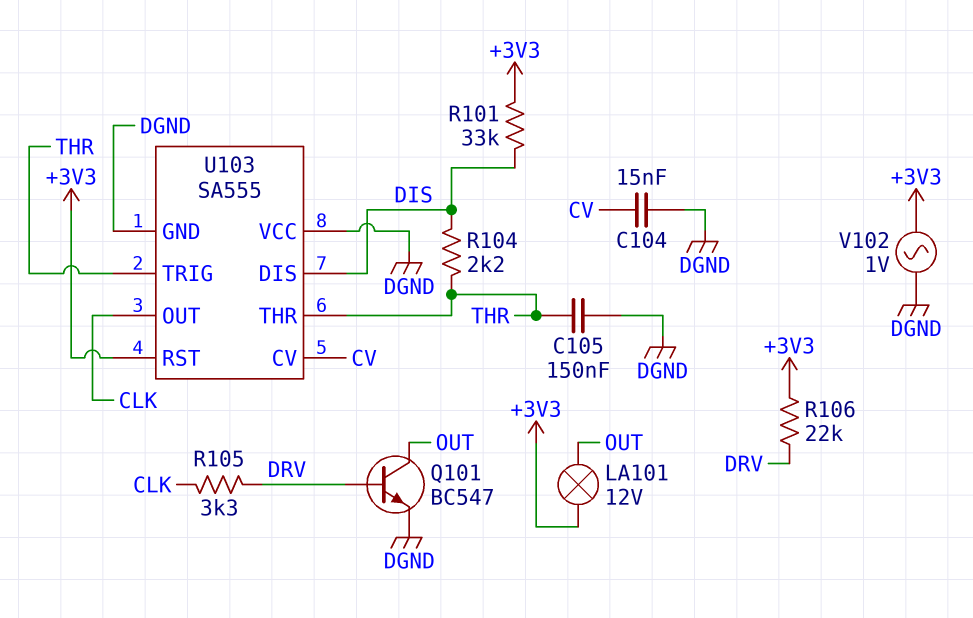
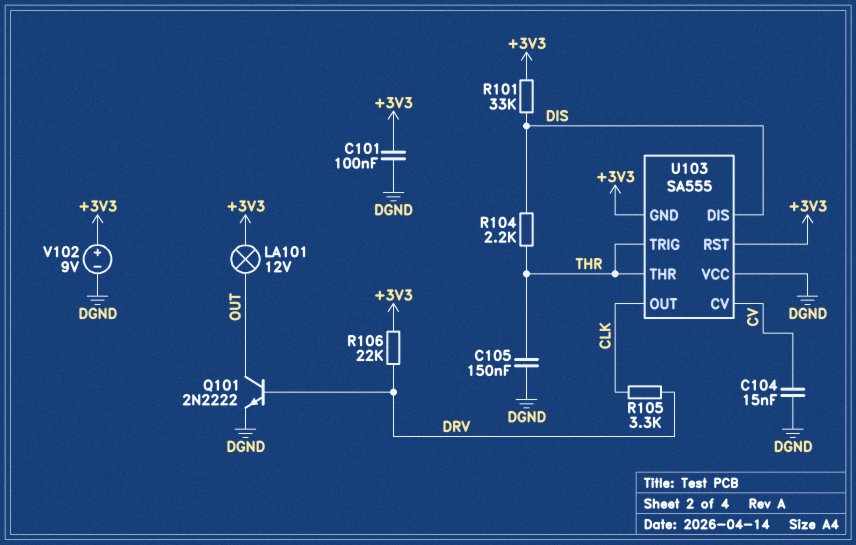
C101: none -> 100nF (+3V3, DGND)
Q101: NPN BC547 (B DRV, C OUT, E DGND) -> NPN 2N2222 (B DRV, C OUT, E DGND)
U103 pin GND: DGND -> +3V3
V102: AC 1V (+3V3, DGND) -> 9V (plus +3V3, minus DGND)

